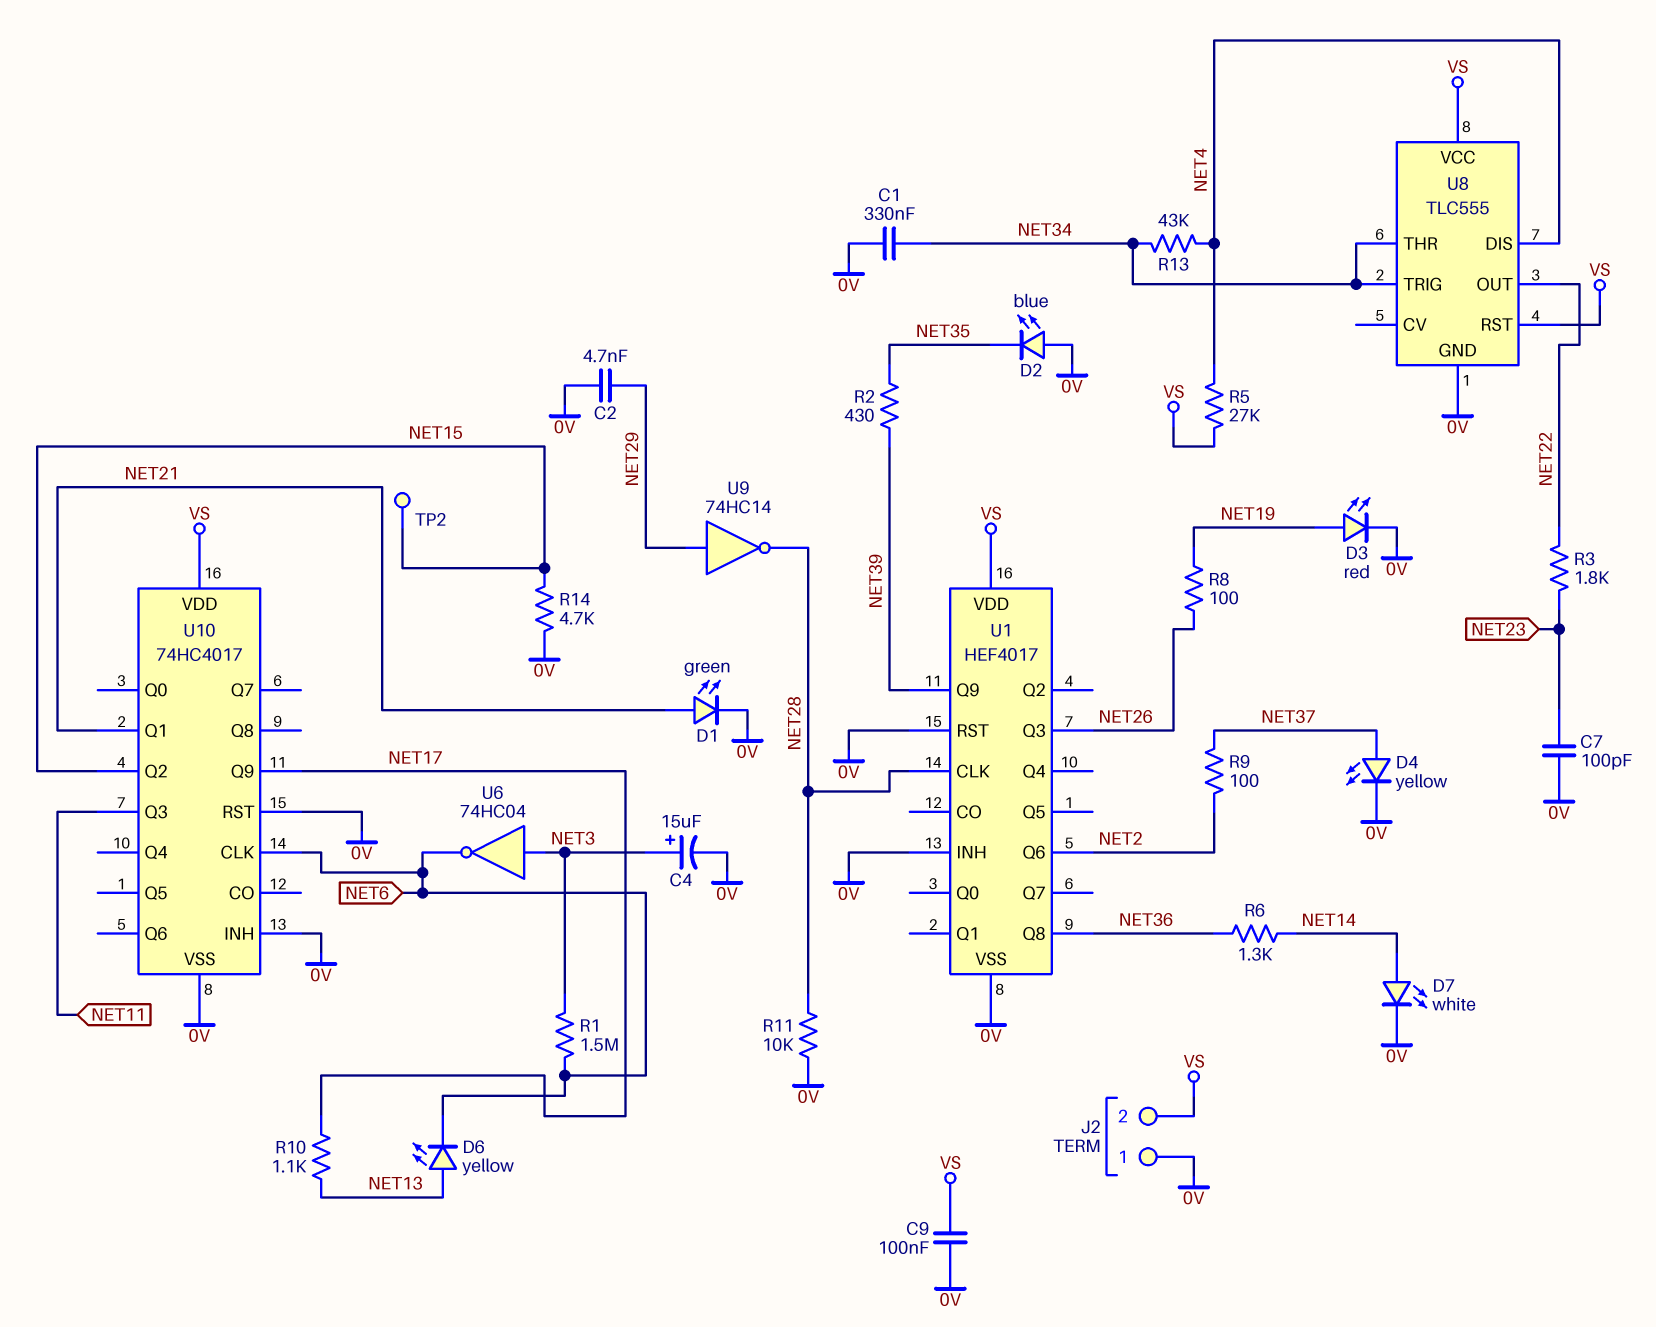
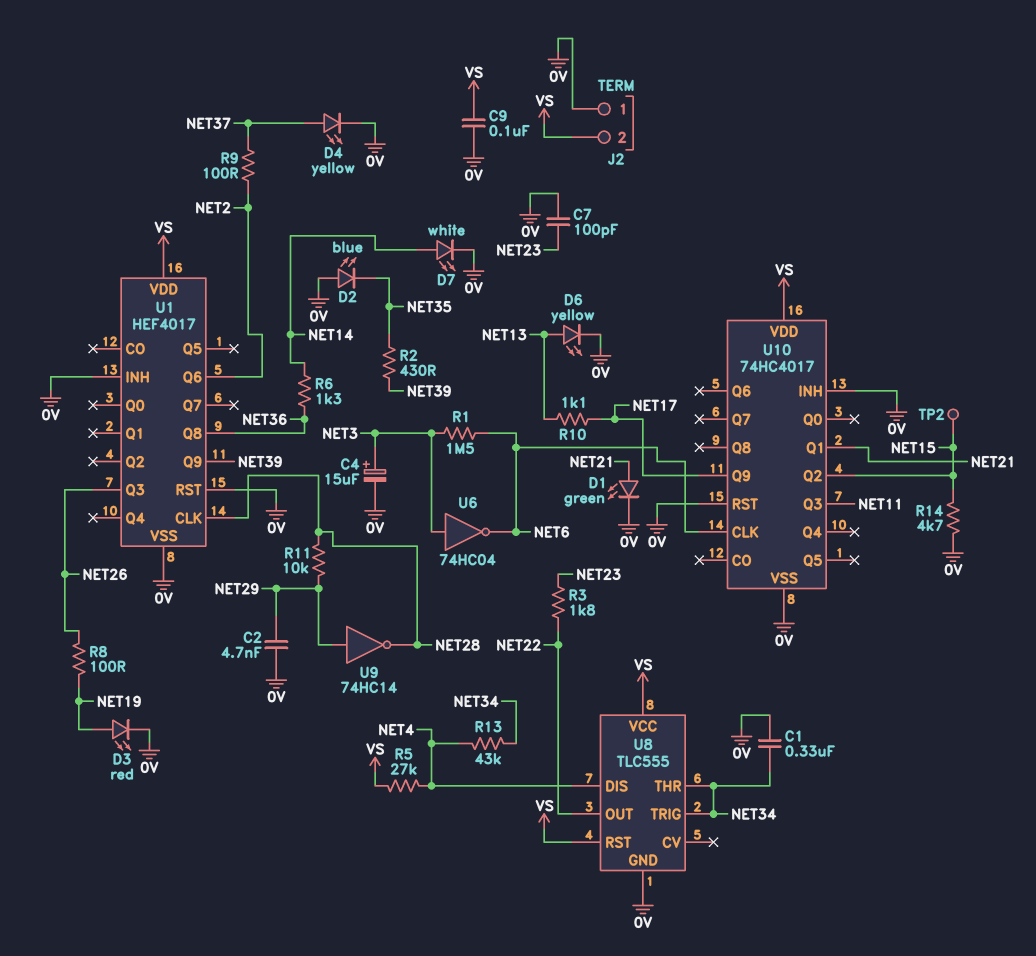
D6: LED yellow (A NET13, K NET6) -> LED yellow (A NET13, K 0V)
R11: 10k (0V, NET28) -> 10k (NET28, NET29)

